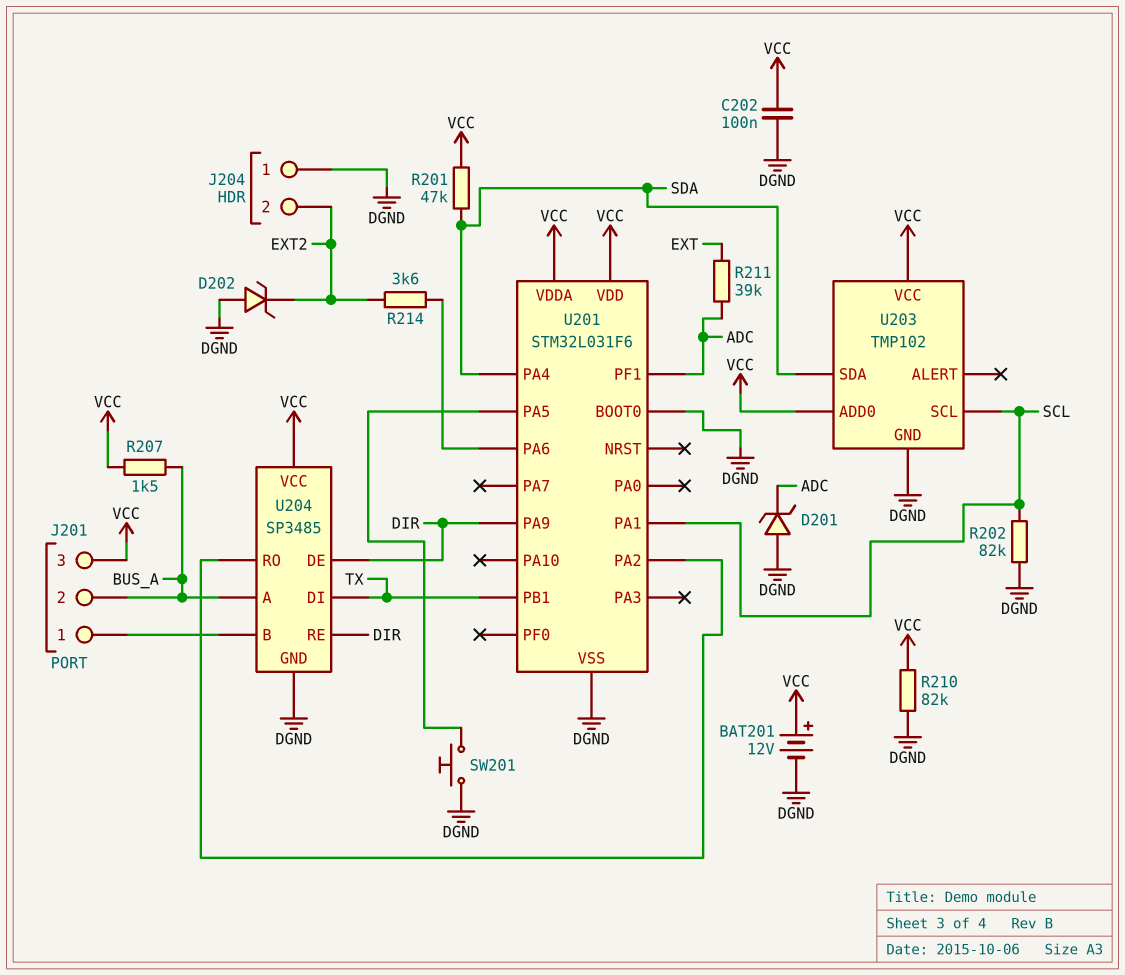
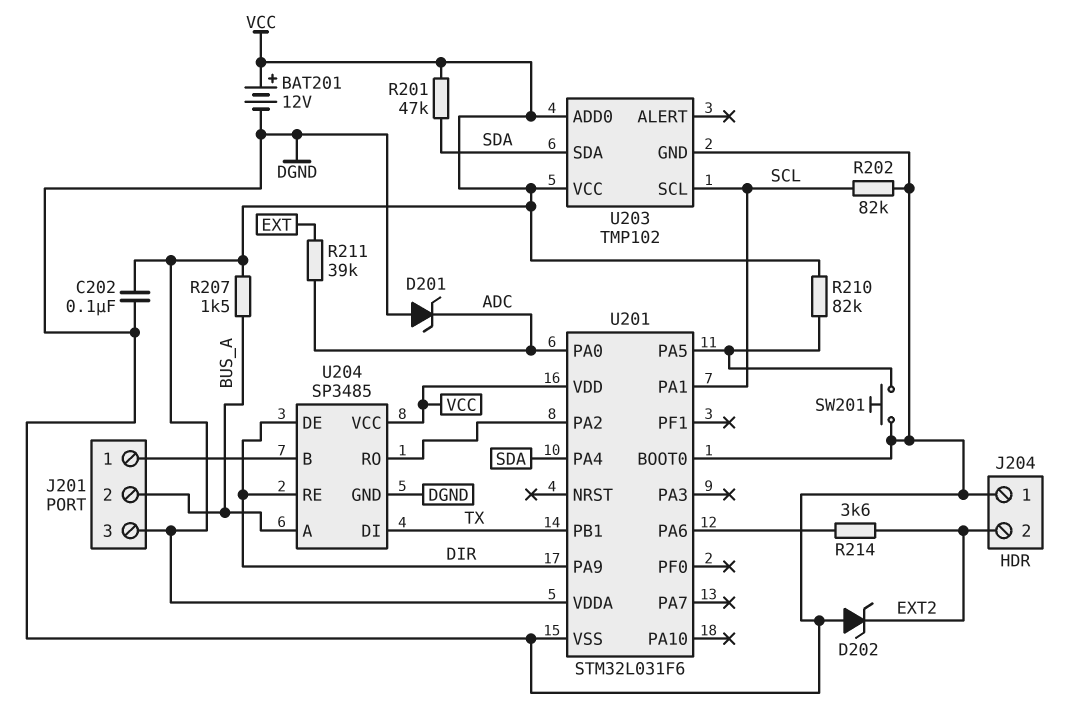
R210: 82k (DGND, VCC) -> 82k (U201/PA5, VCC)
U201 pin PA0: none -> ADC
U201 pin PF1: ADC -> none

